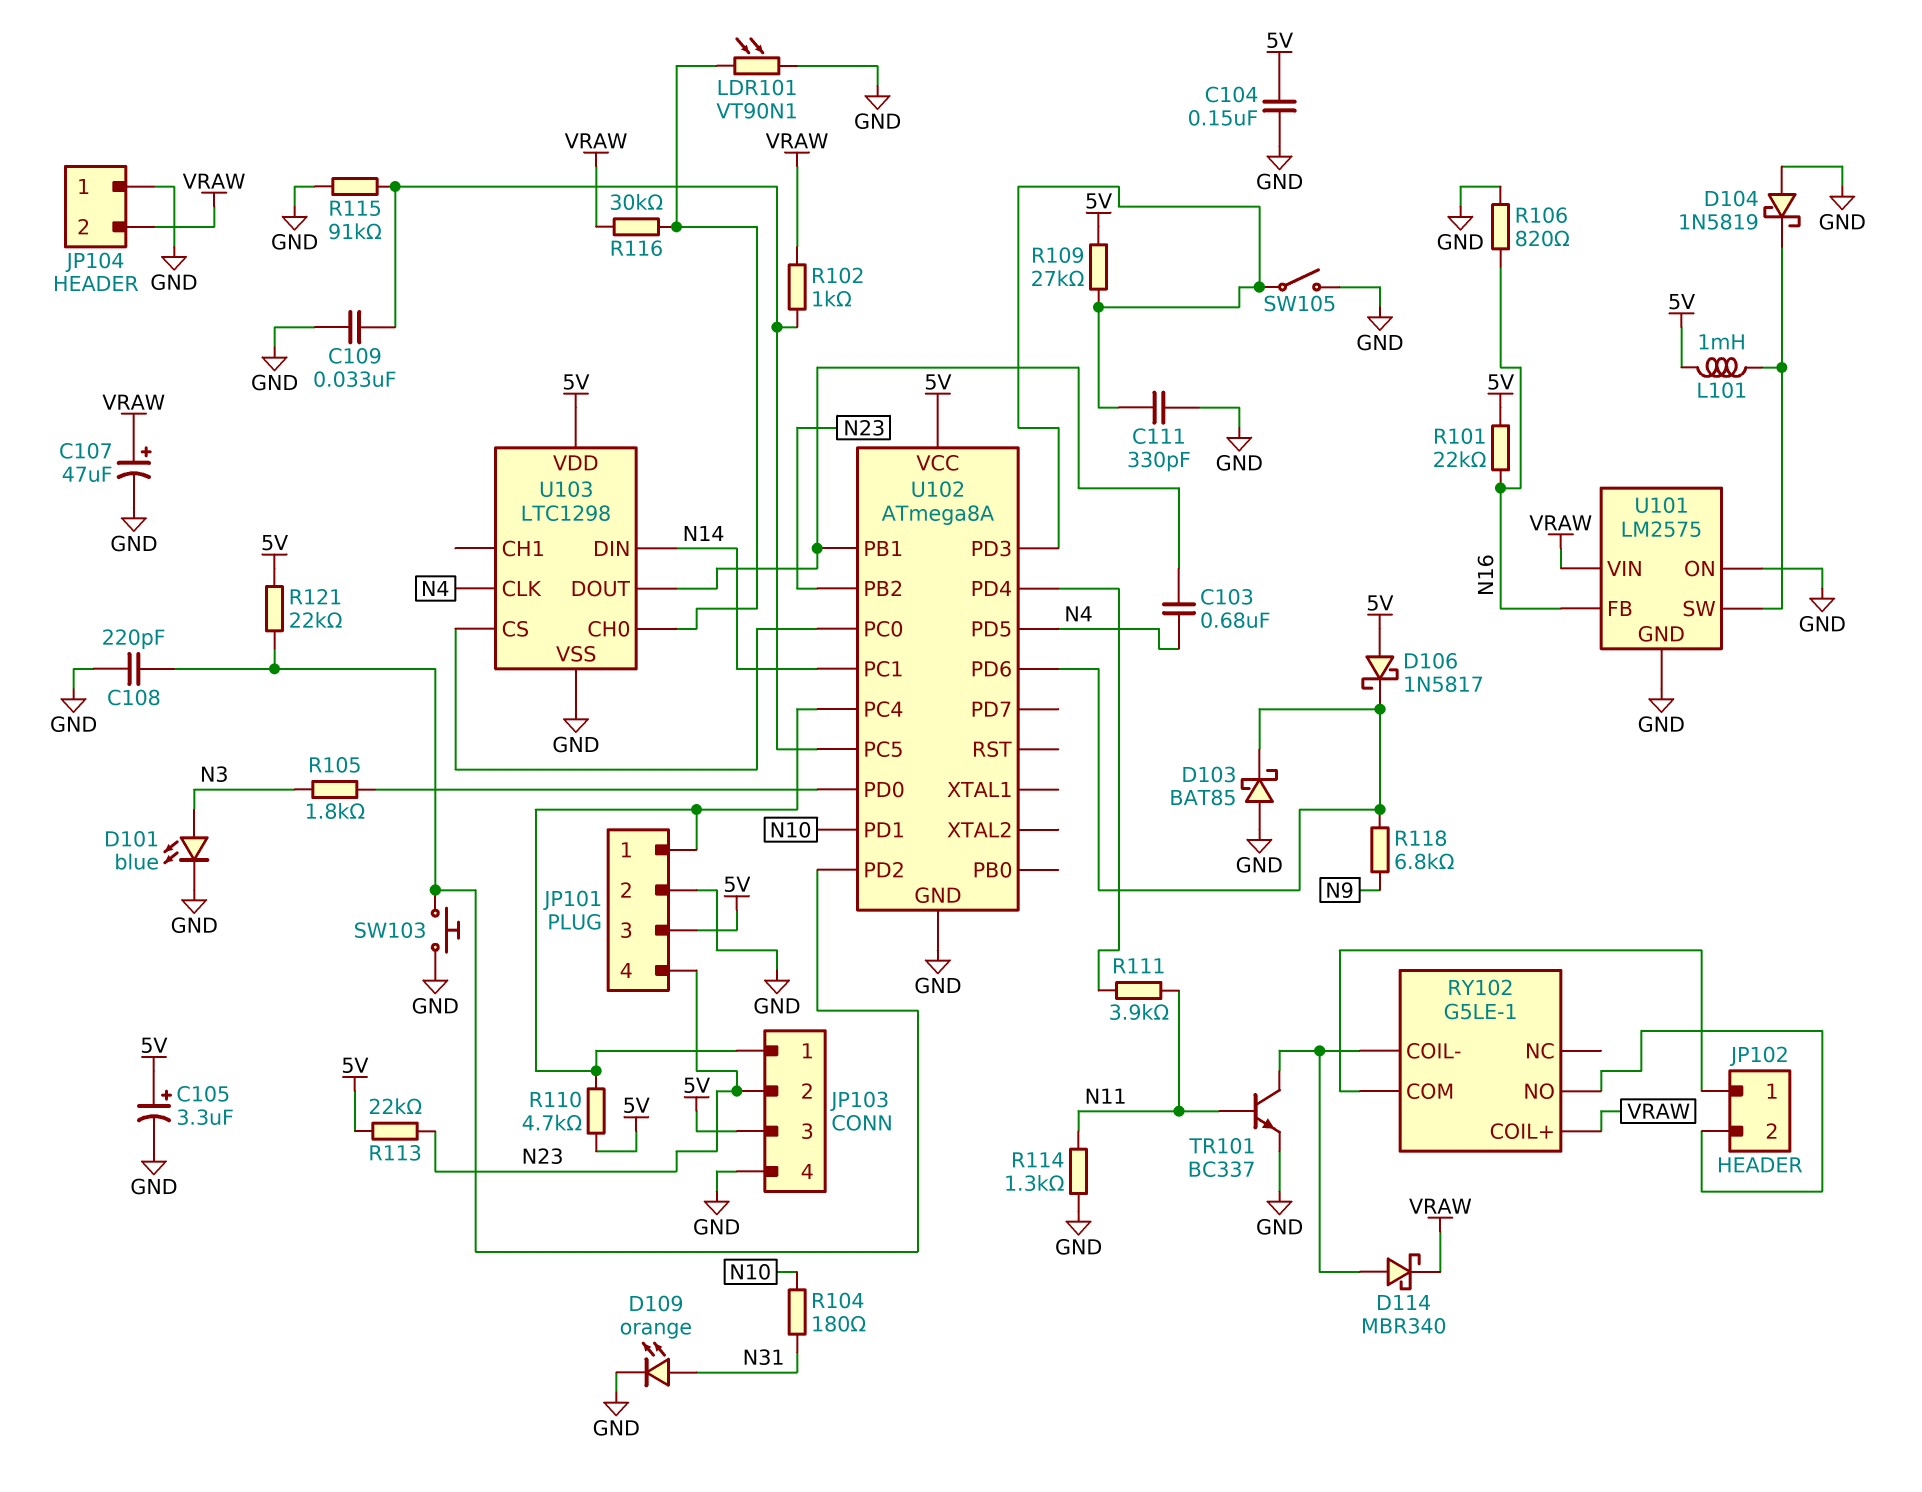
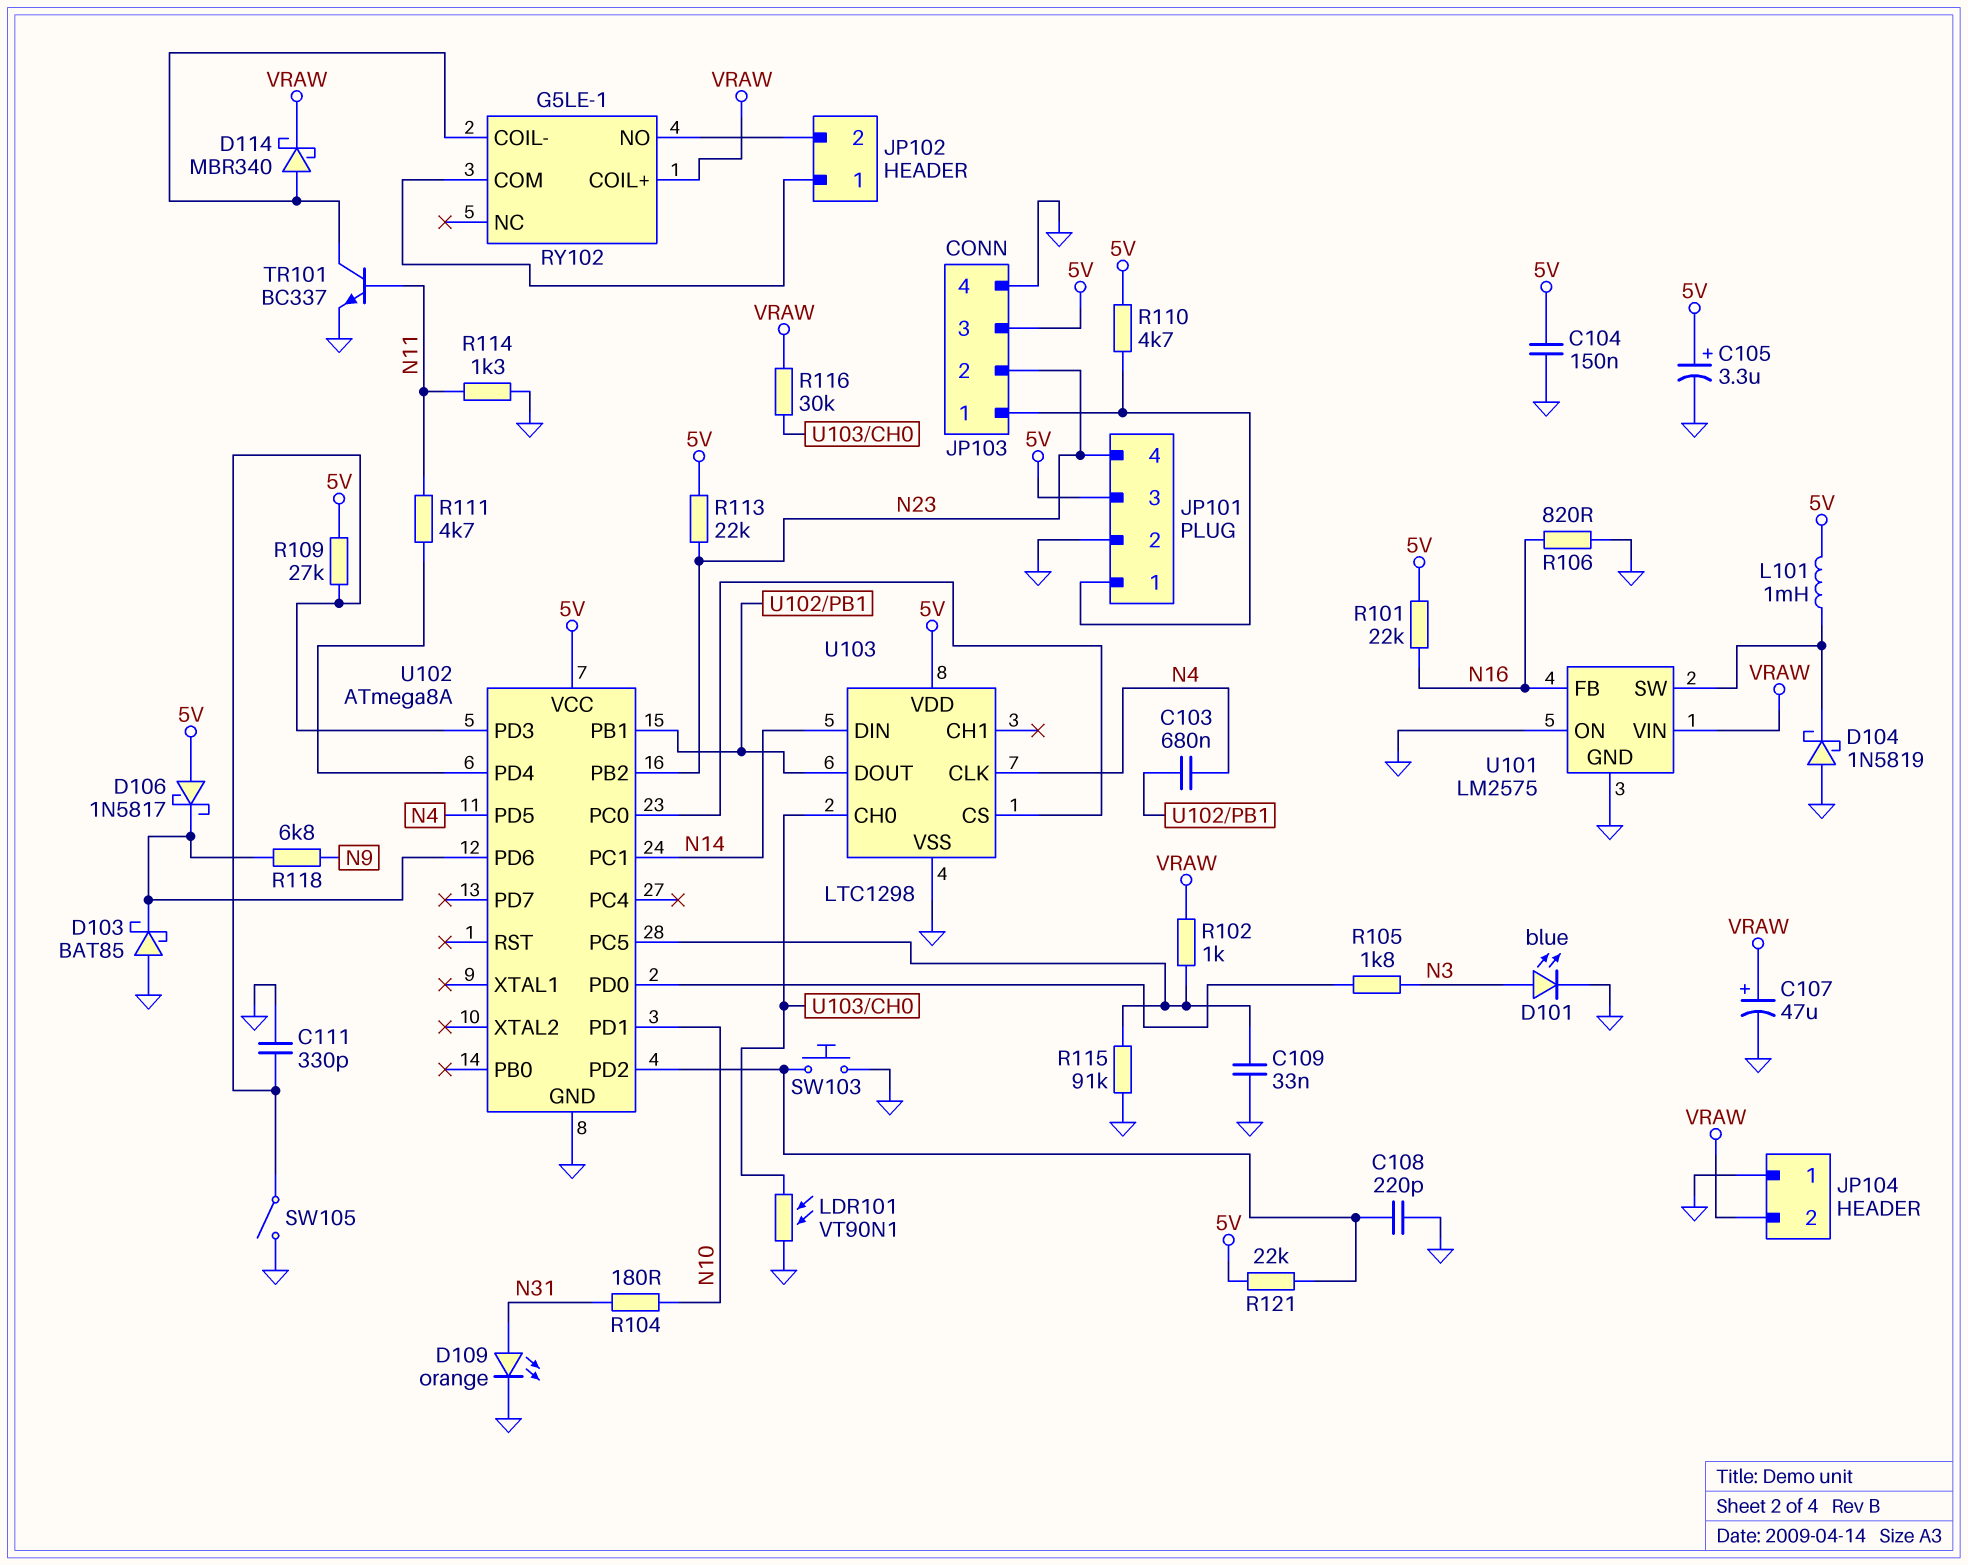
R111: 3.9k (N11, U102/PD4) -> 4.7k (N11, U102/PD4)
U102 pin PC4: JP101/1 -> none

